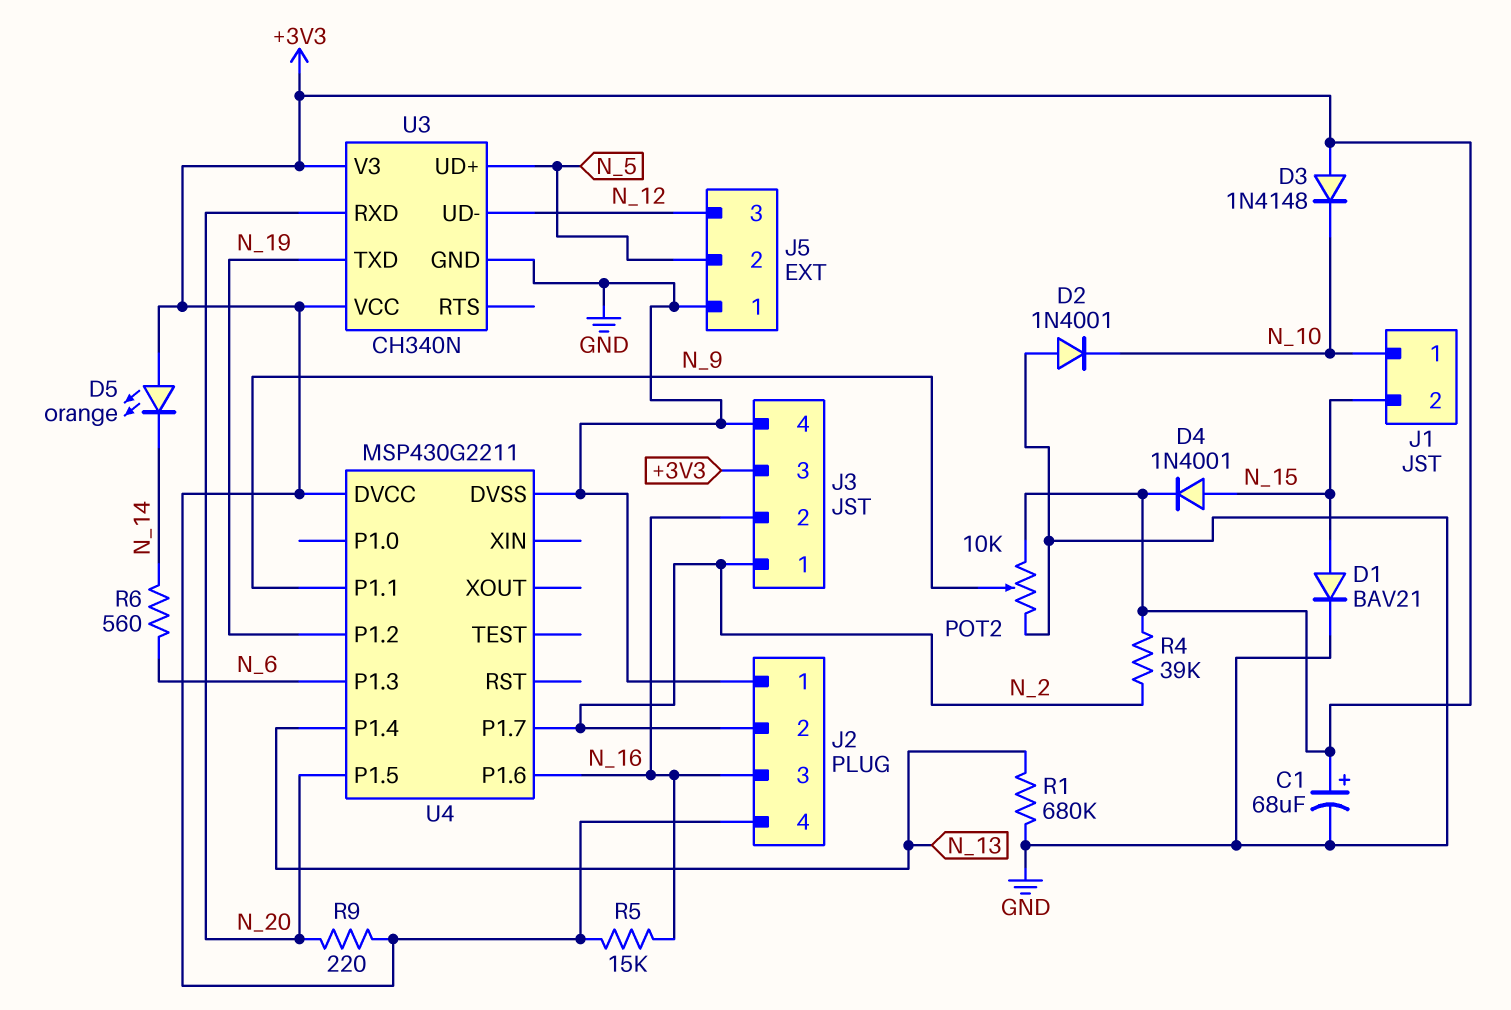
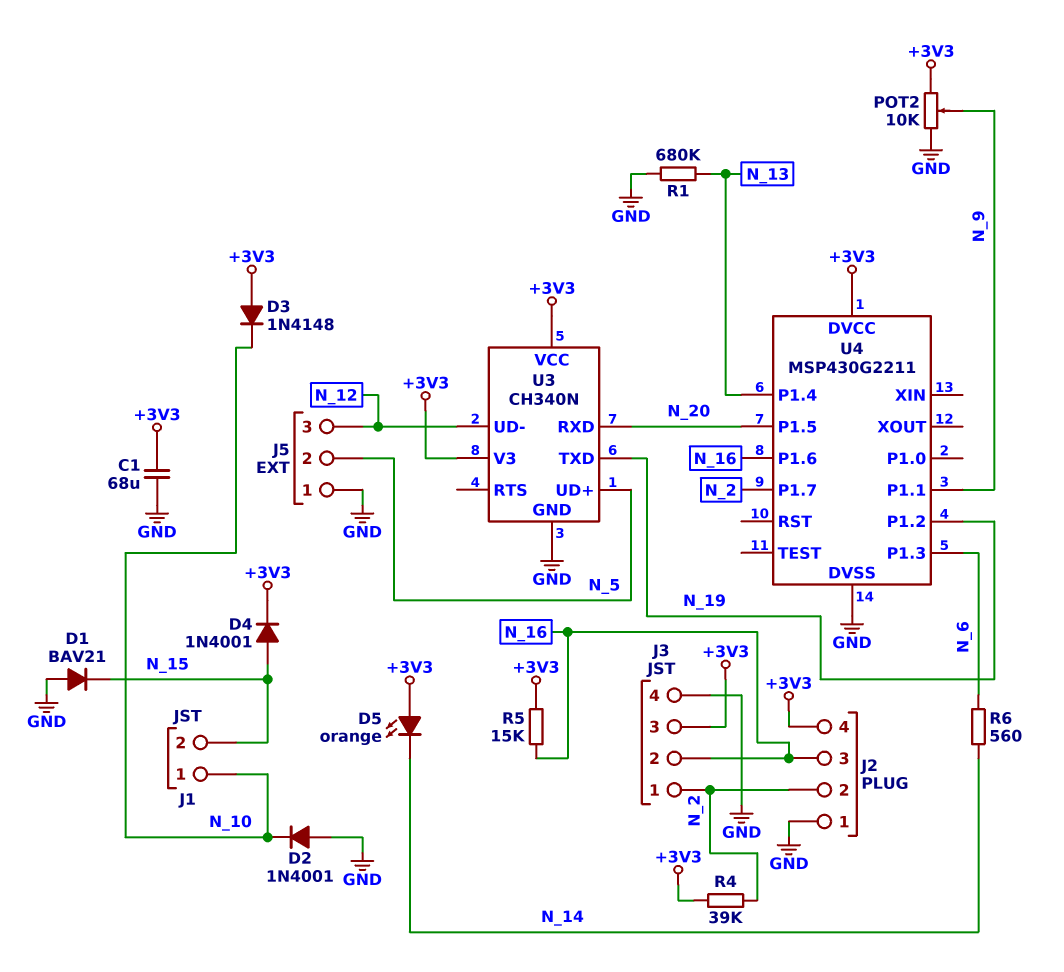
C1: 68uF (plus +3V3, minus GND) -> 68uF (+3V3, GND)
D1: diode BAV21 (A N_15, K GND) -> diode BAV21 (A GND, K N_15)
R9: 220 (+3V3, N_20) -> none

